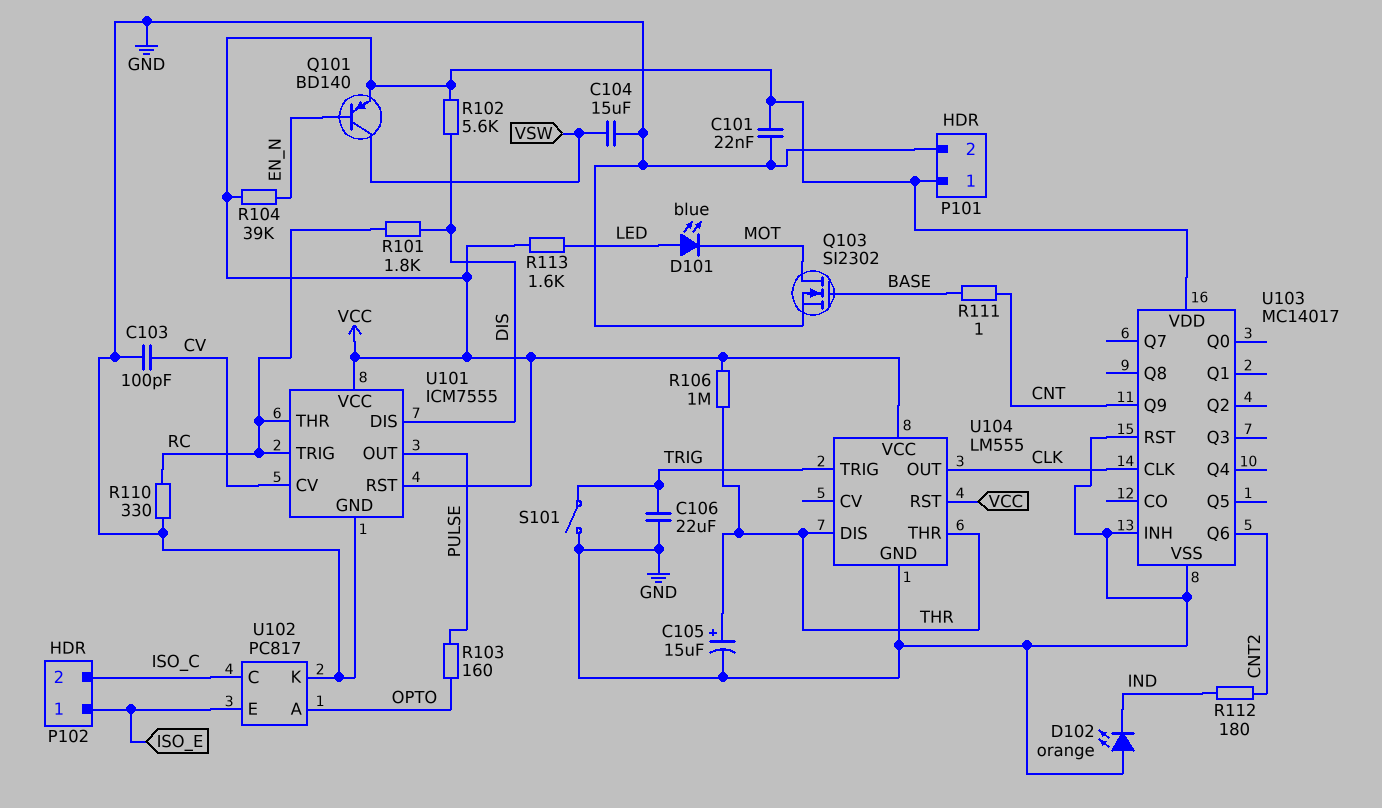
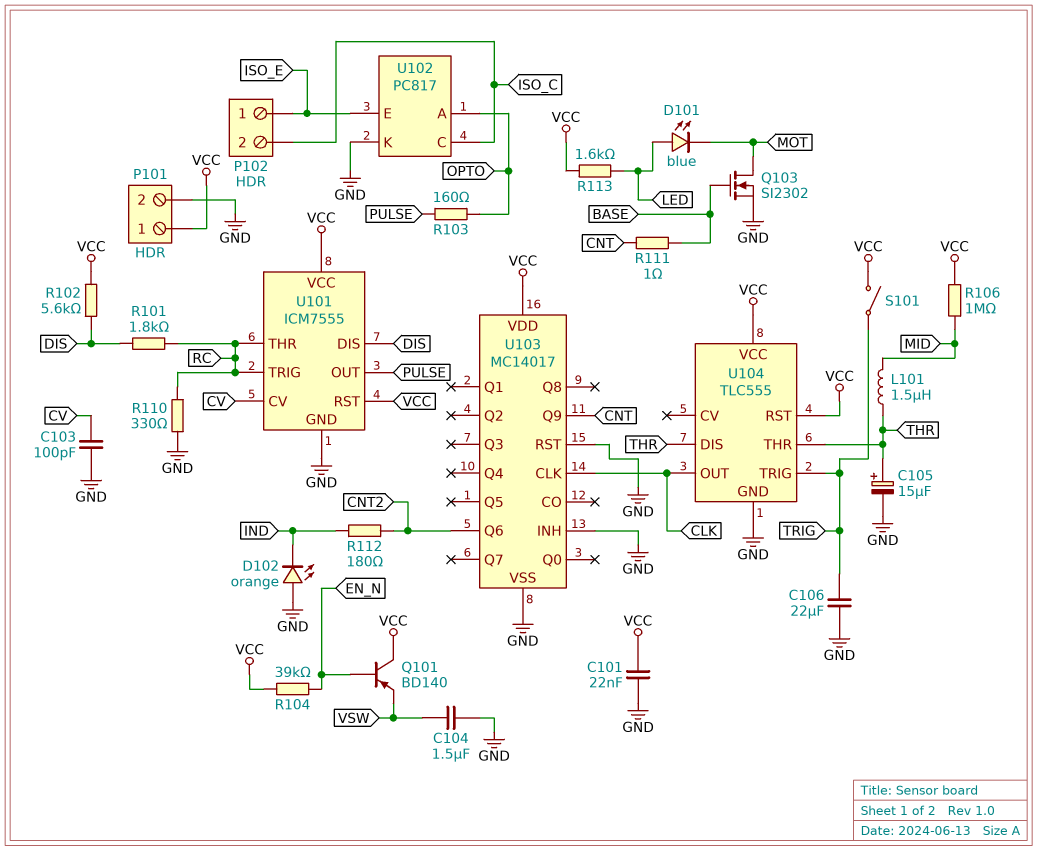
C104: 15uF (GND, VSW) -> 1.5uF (GND, VSW)
L101: none -> 1.5uH (MID, THR)
Q101: PNP BD140 (B EN_N, C VSW, E VCC) -> PNP BD140 (B EN_N, C VCC, E VSW)
R106: 1M (THR, VCC) -> 1M (MID, VCC)
S101: switch (GND, TRIG) -> switch (TRIG, VCC)
U104: LM555 -> TLC555

